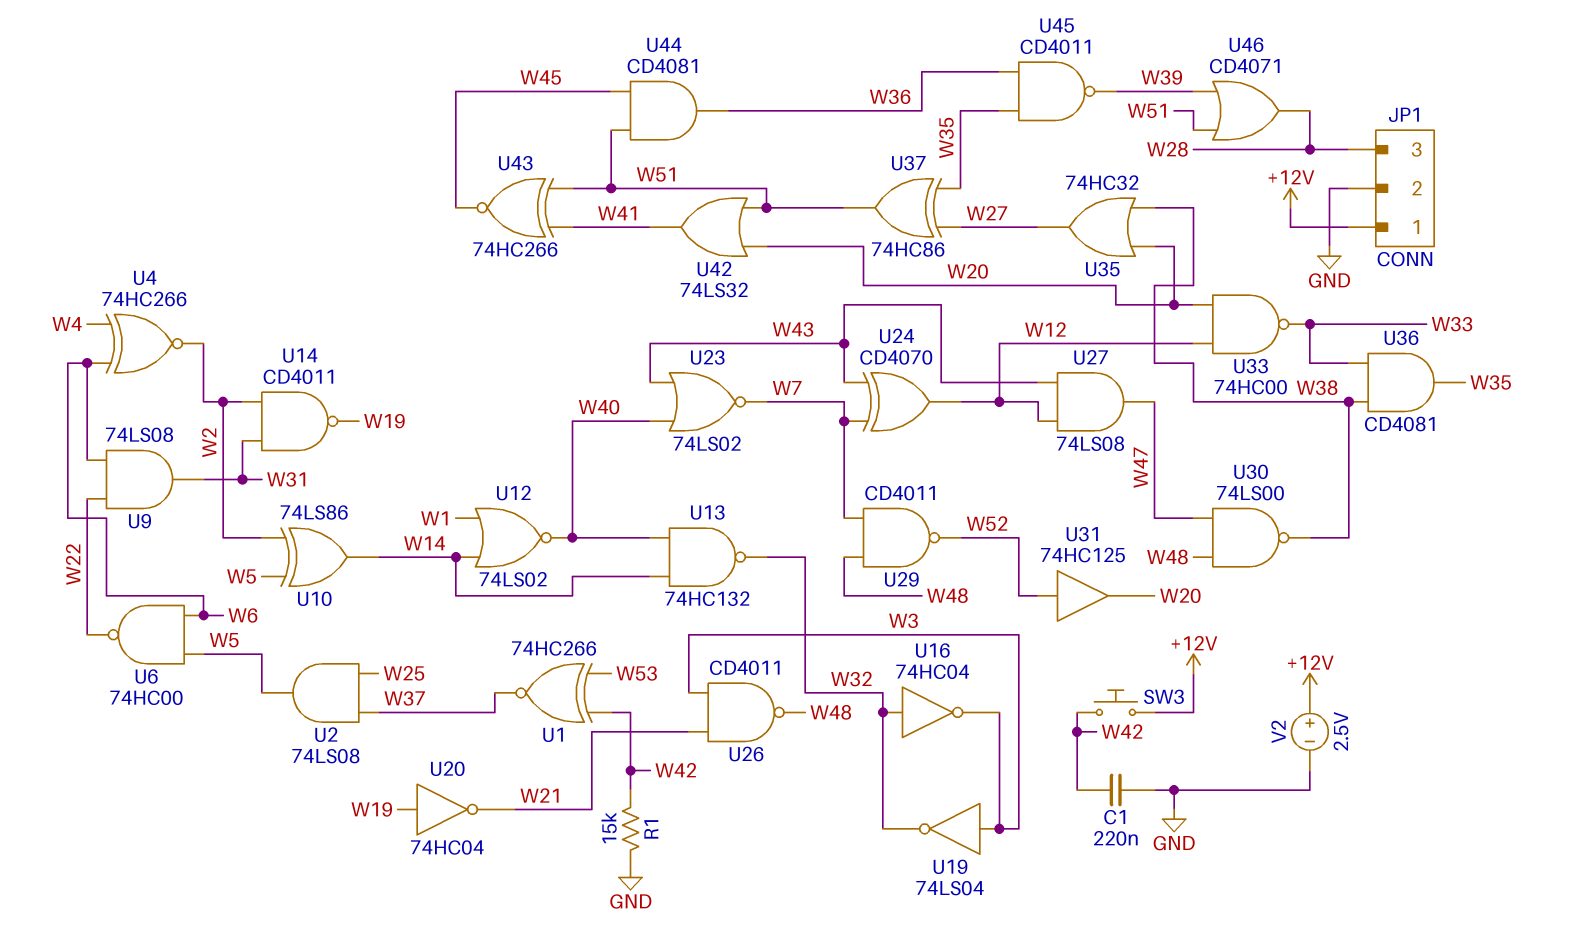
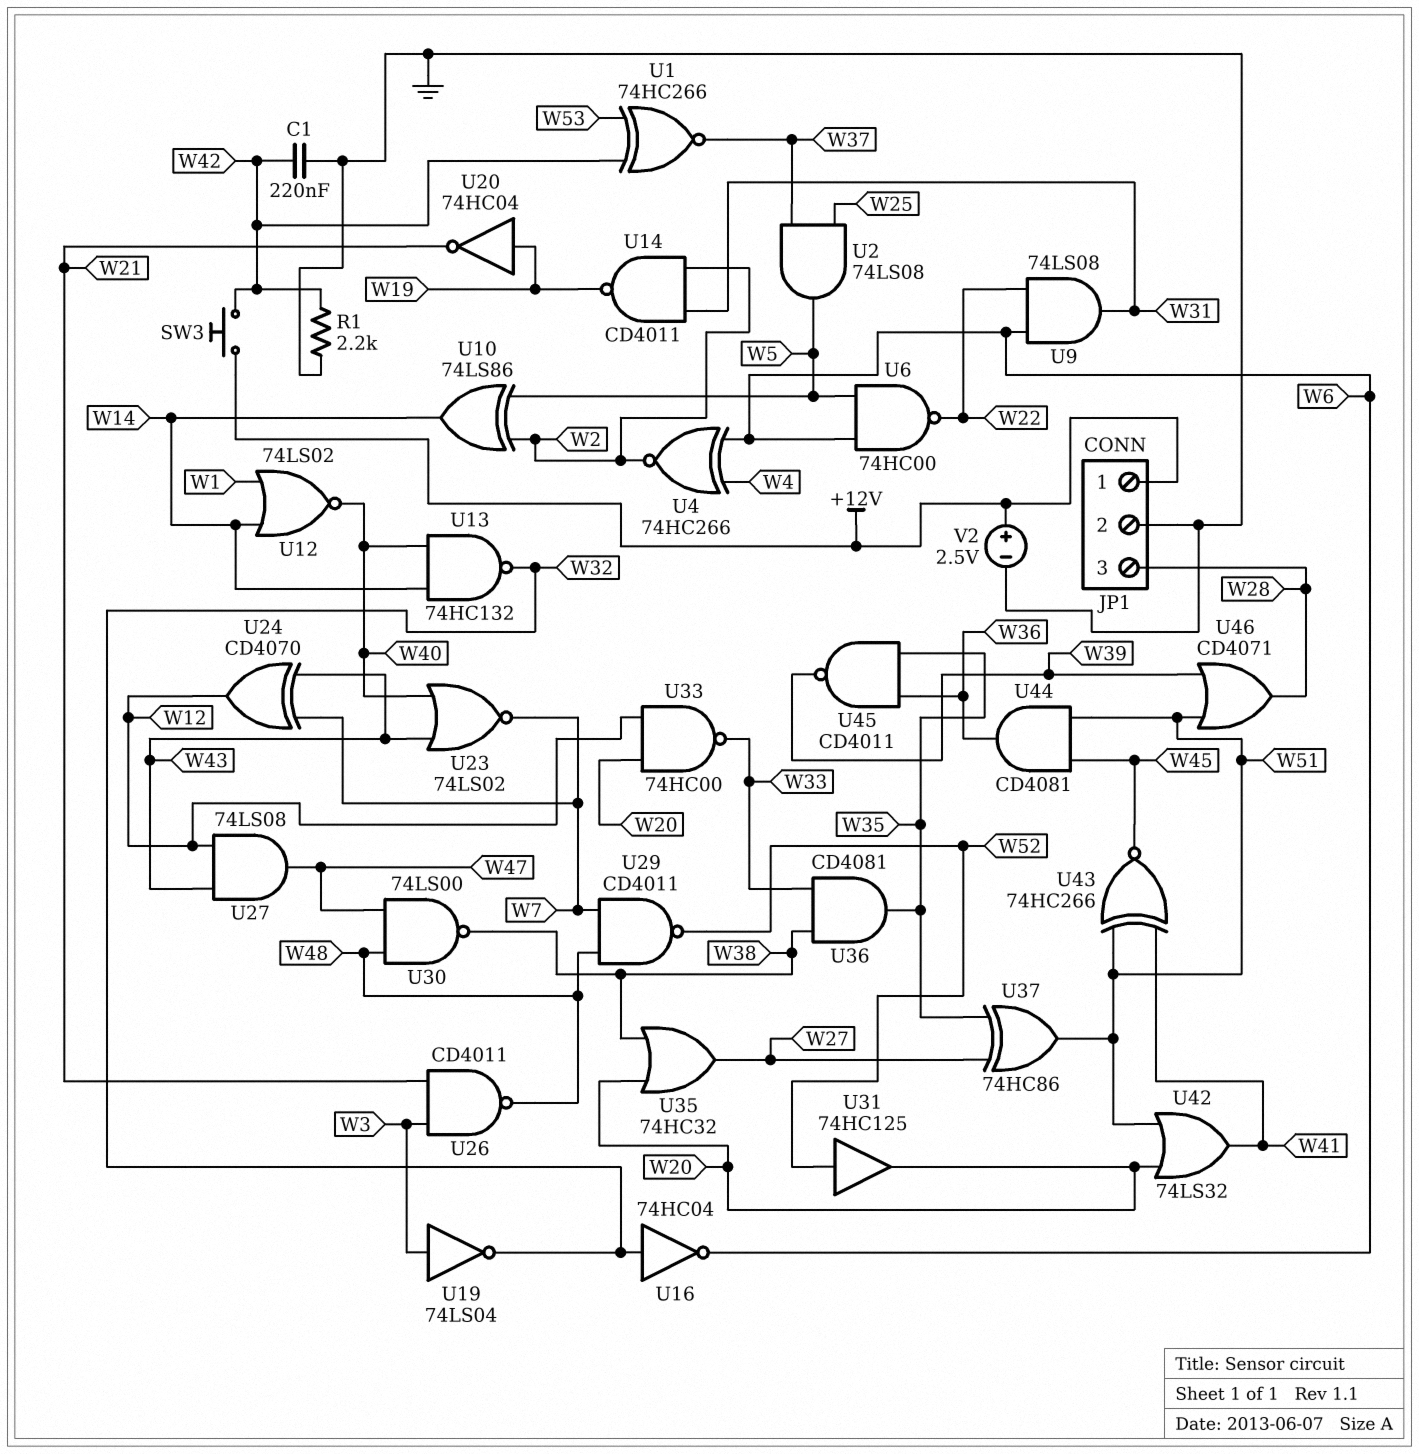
R1: 15k (GND, W42) -> 2.2k (GND, W42)
U16: NOT 74HC04 (in W32, out W3) -> NOT 74HC04 (in W32, out W6)

